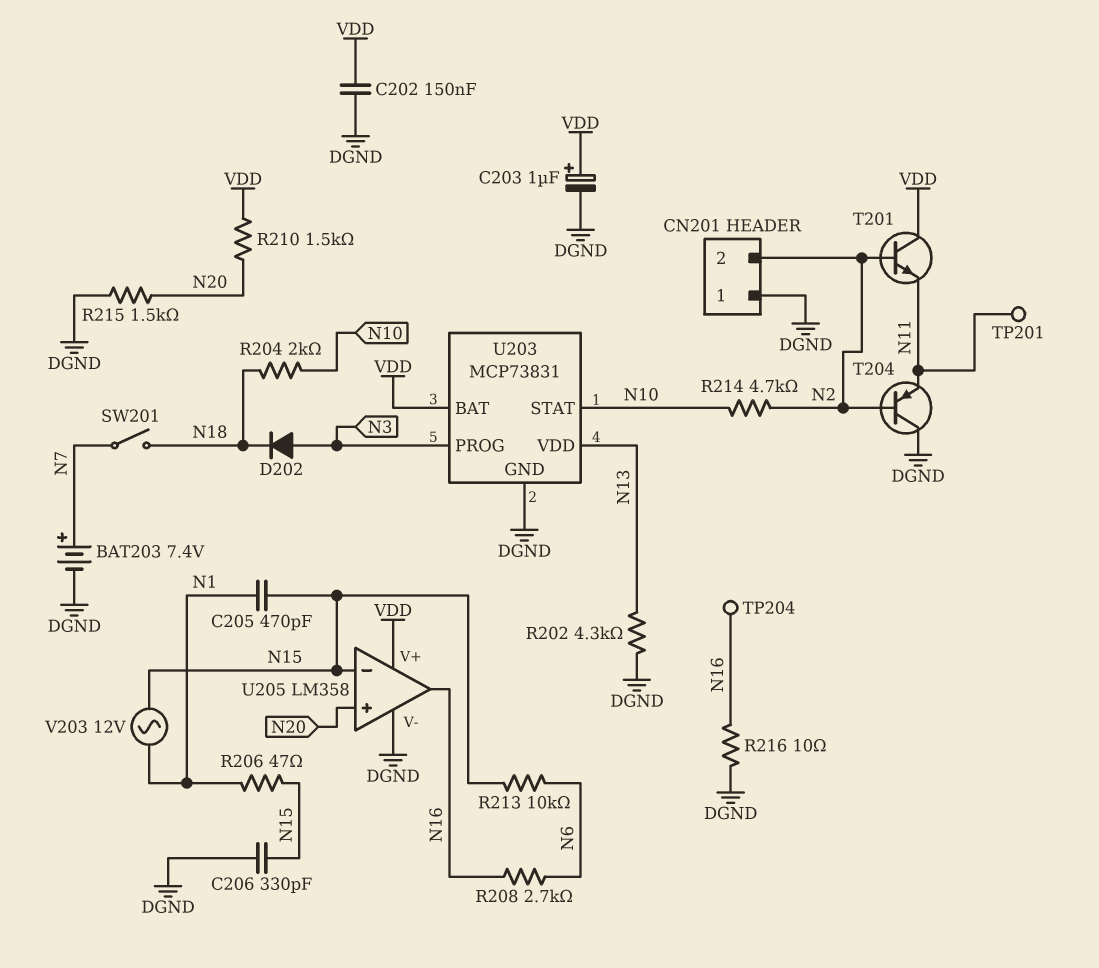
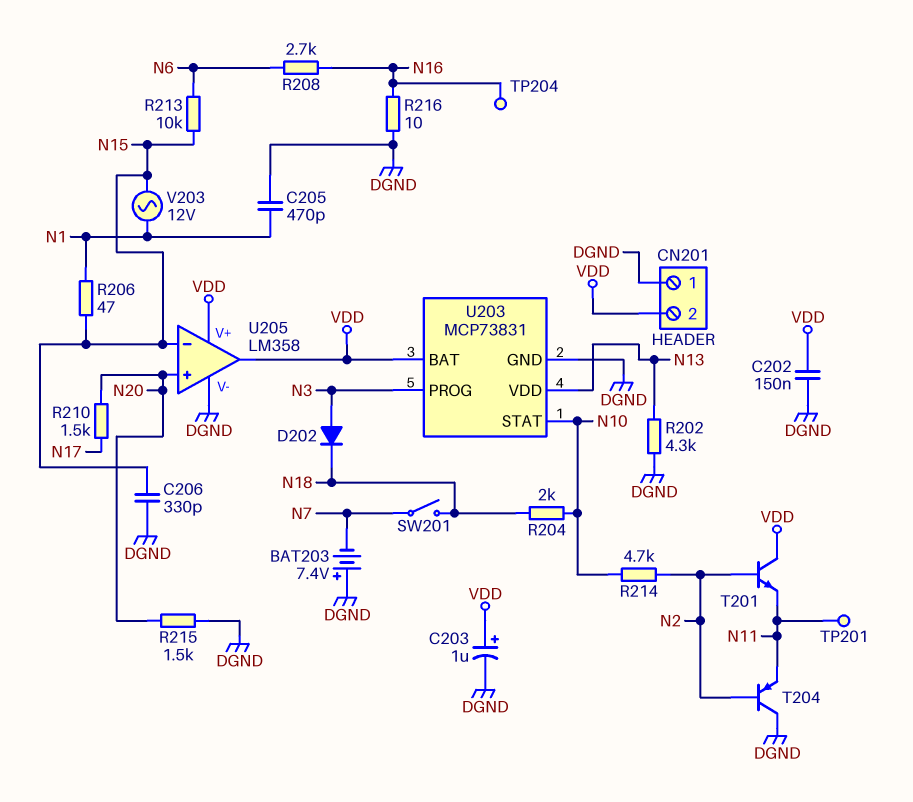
BAT203: 7.4V (plus N7, minus DGND) -> 7.4V (plus DGND, minus N7)
C205: 470pF (N1, N15) -> 470pF (DGND, N1)
CN201 pin 2: N2 -> VDD
R210: 1.5k (N20, VDD) -> 1.5k (N17, N20)
U205 pin out: N16 -> VDD

